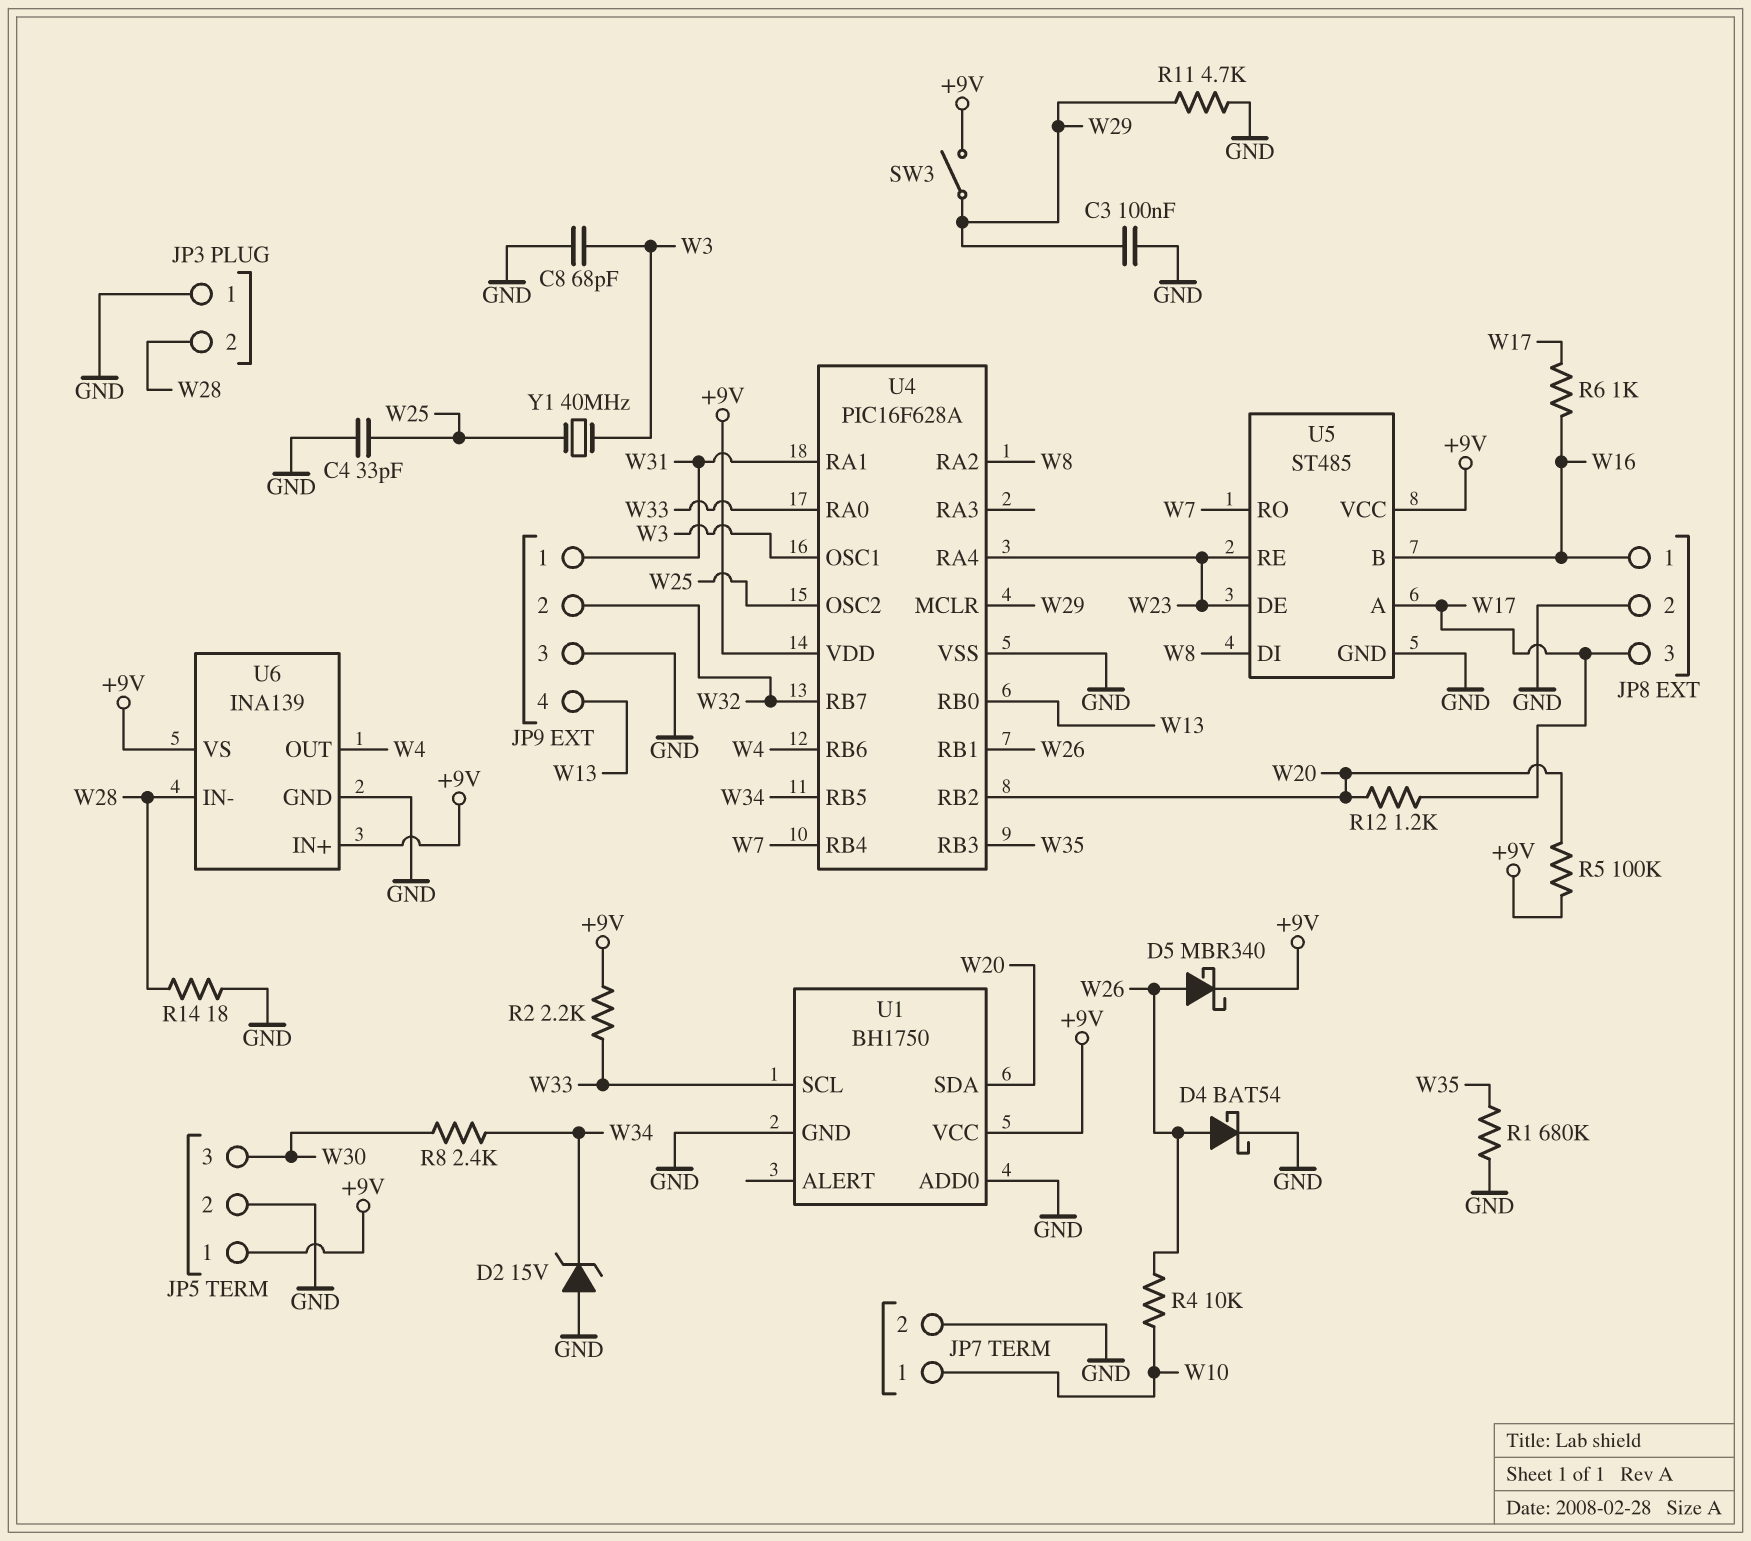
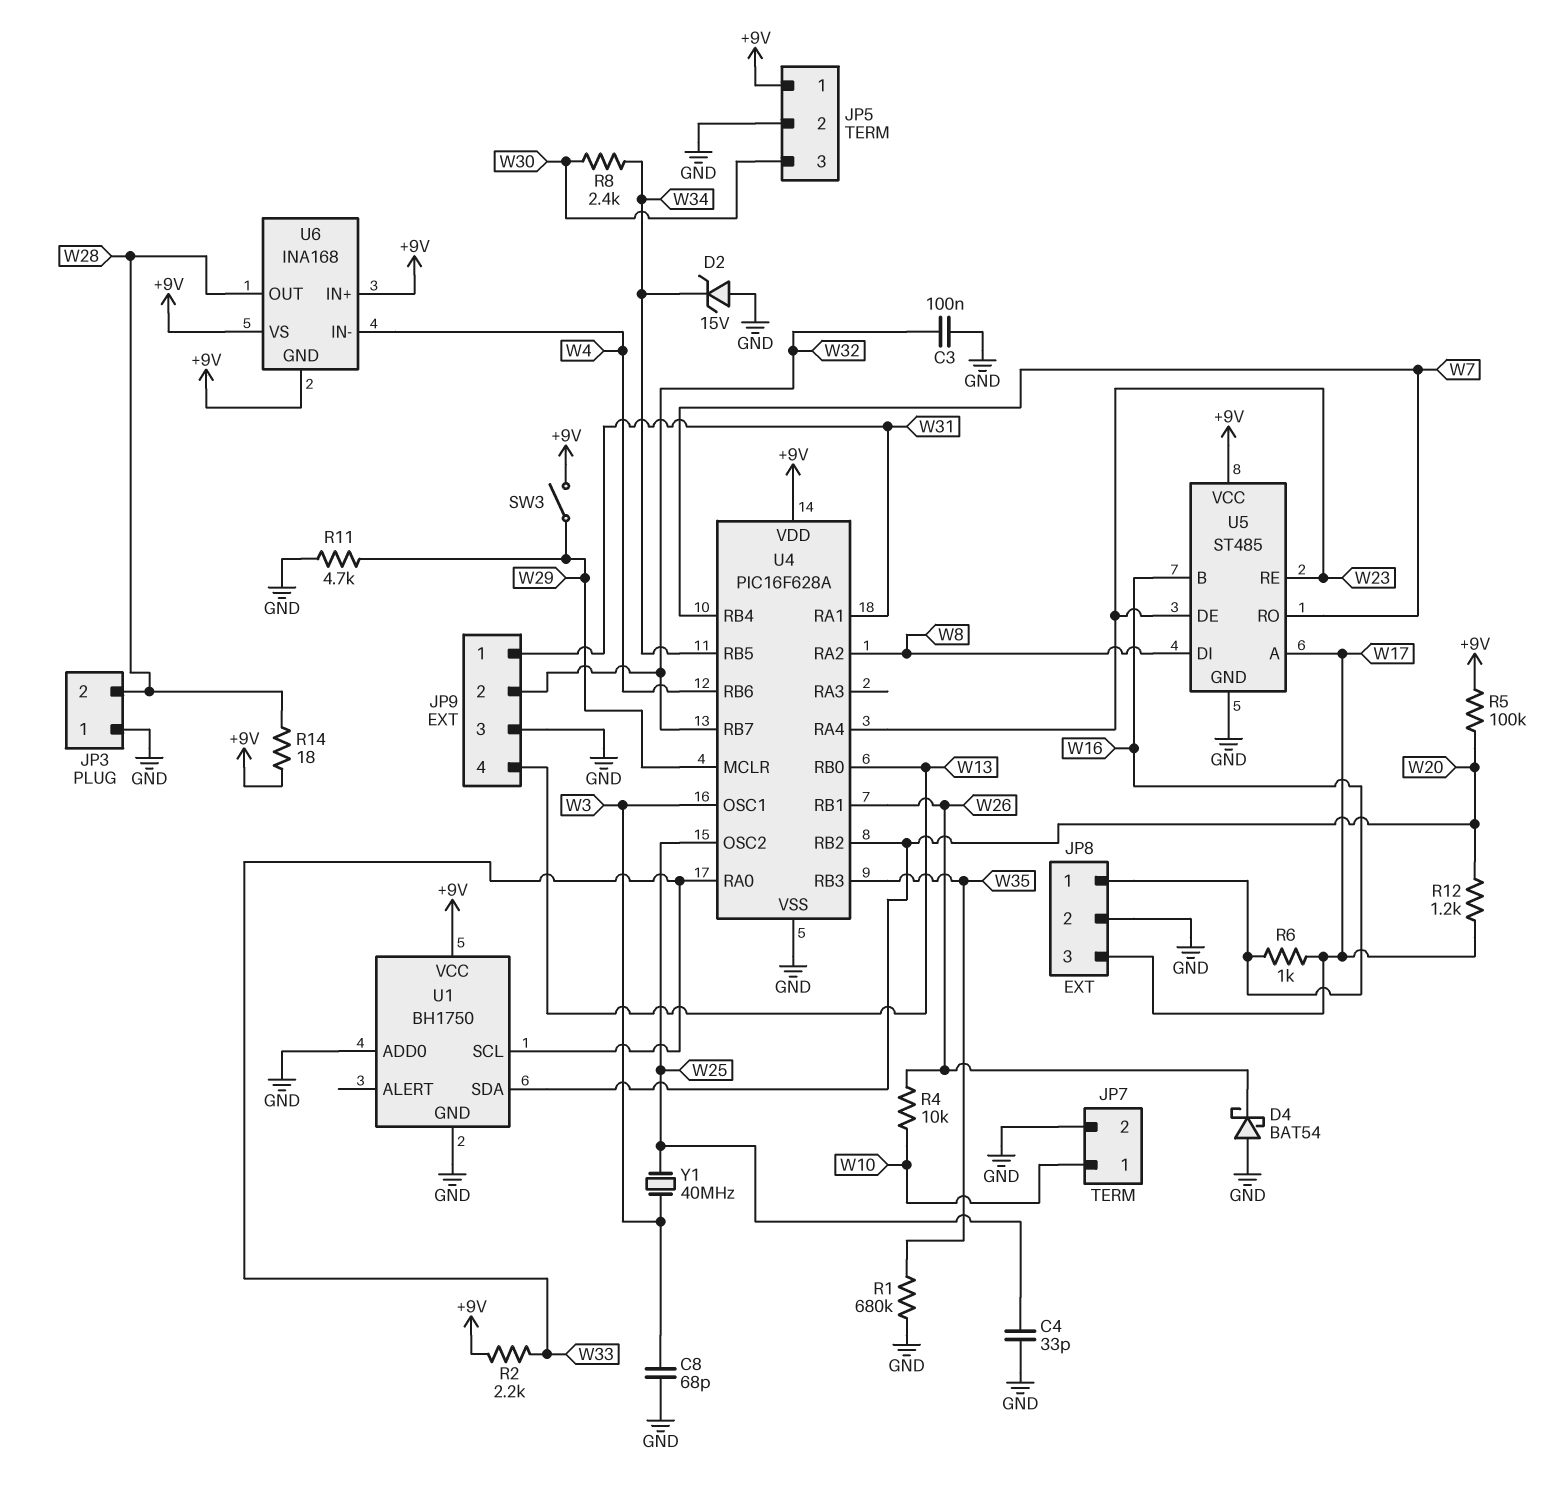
C3: 100nF (GND, W29) -> 100nF (GND, W32)
D4: schottky BAT54 (A W26, K GND) -> schottky BAT54 (A GND, K W26)
D5: schottky MBR340 (A W26, K +9V) -> none
R14: 18 (GND, W28) -> 18 (+9V, W28)
U6: INA139 -> INA168
U6 pin GND: GND -> +9V
U6 pin IN-: W28 -> W4
U6 pin OUT: W4 -> W28

